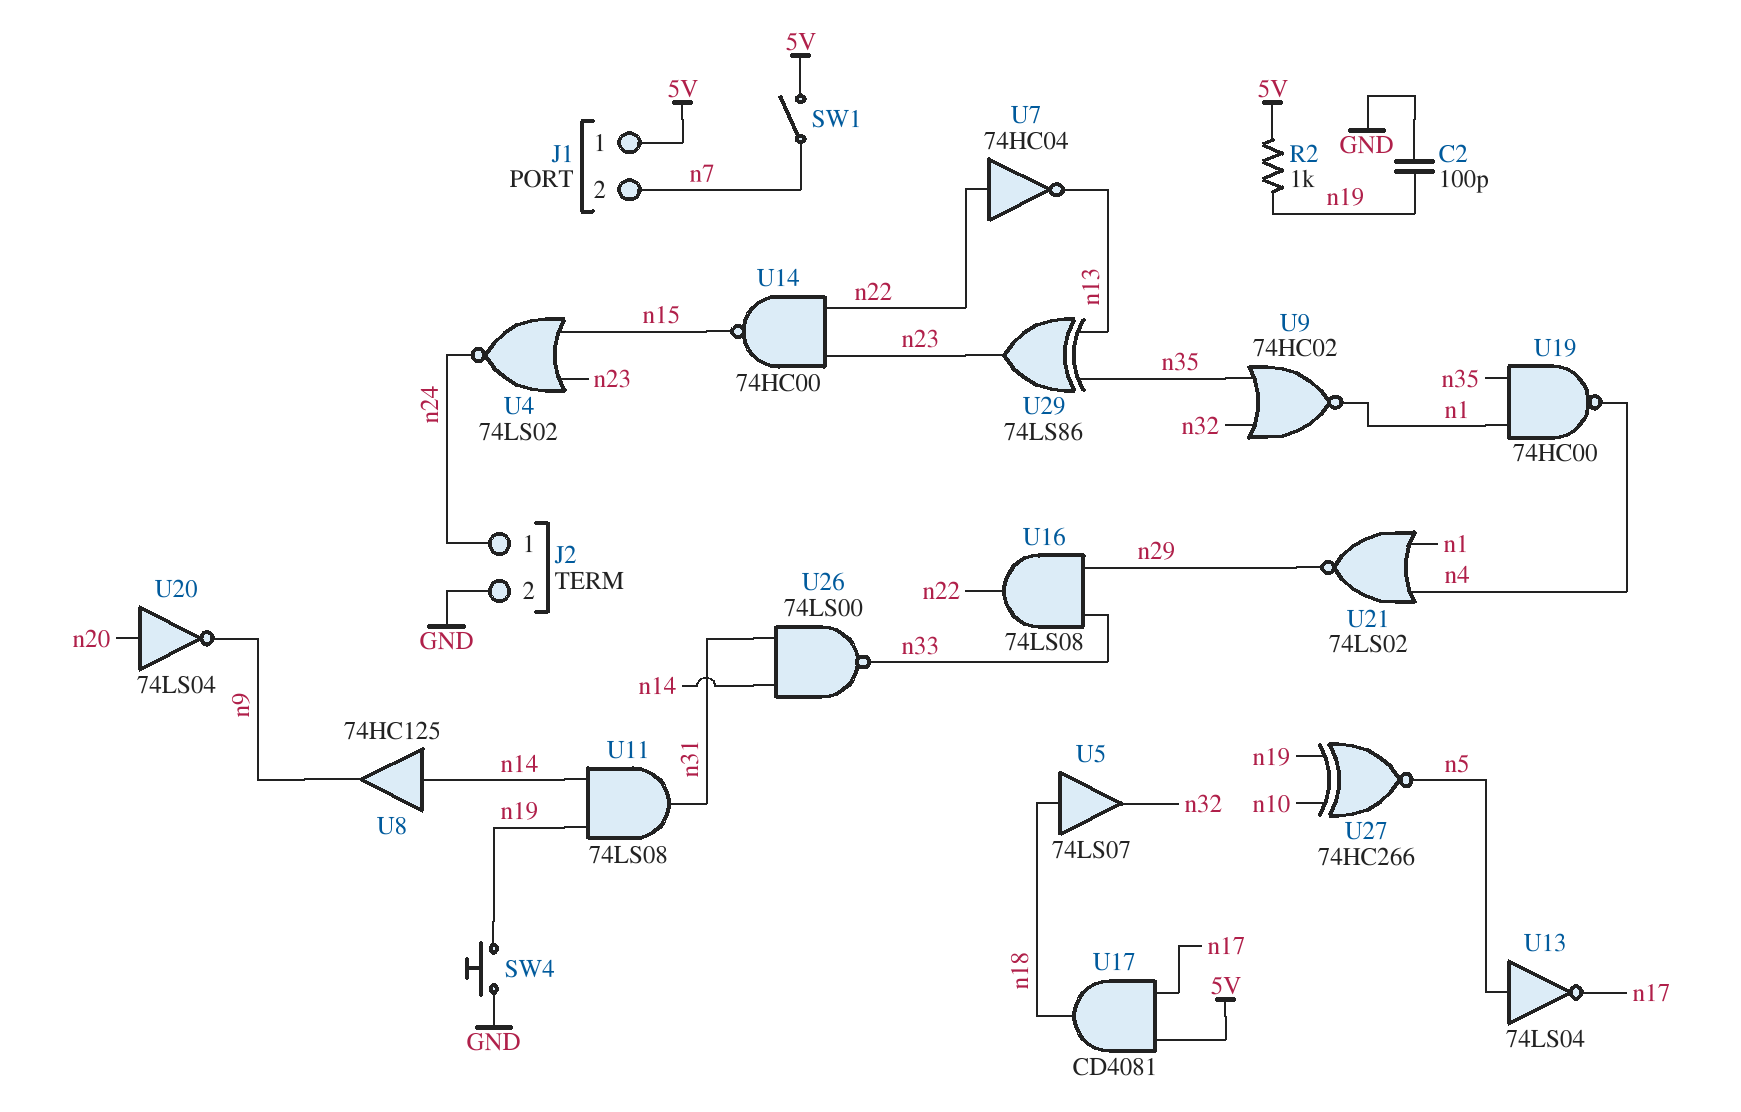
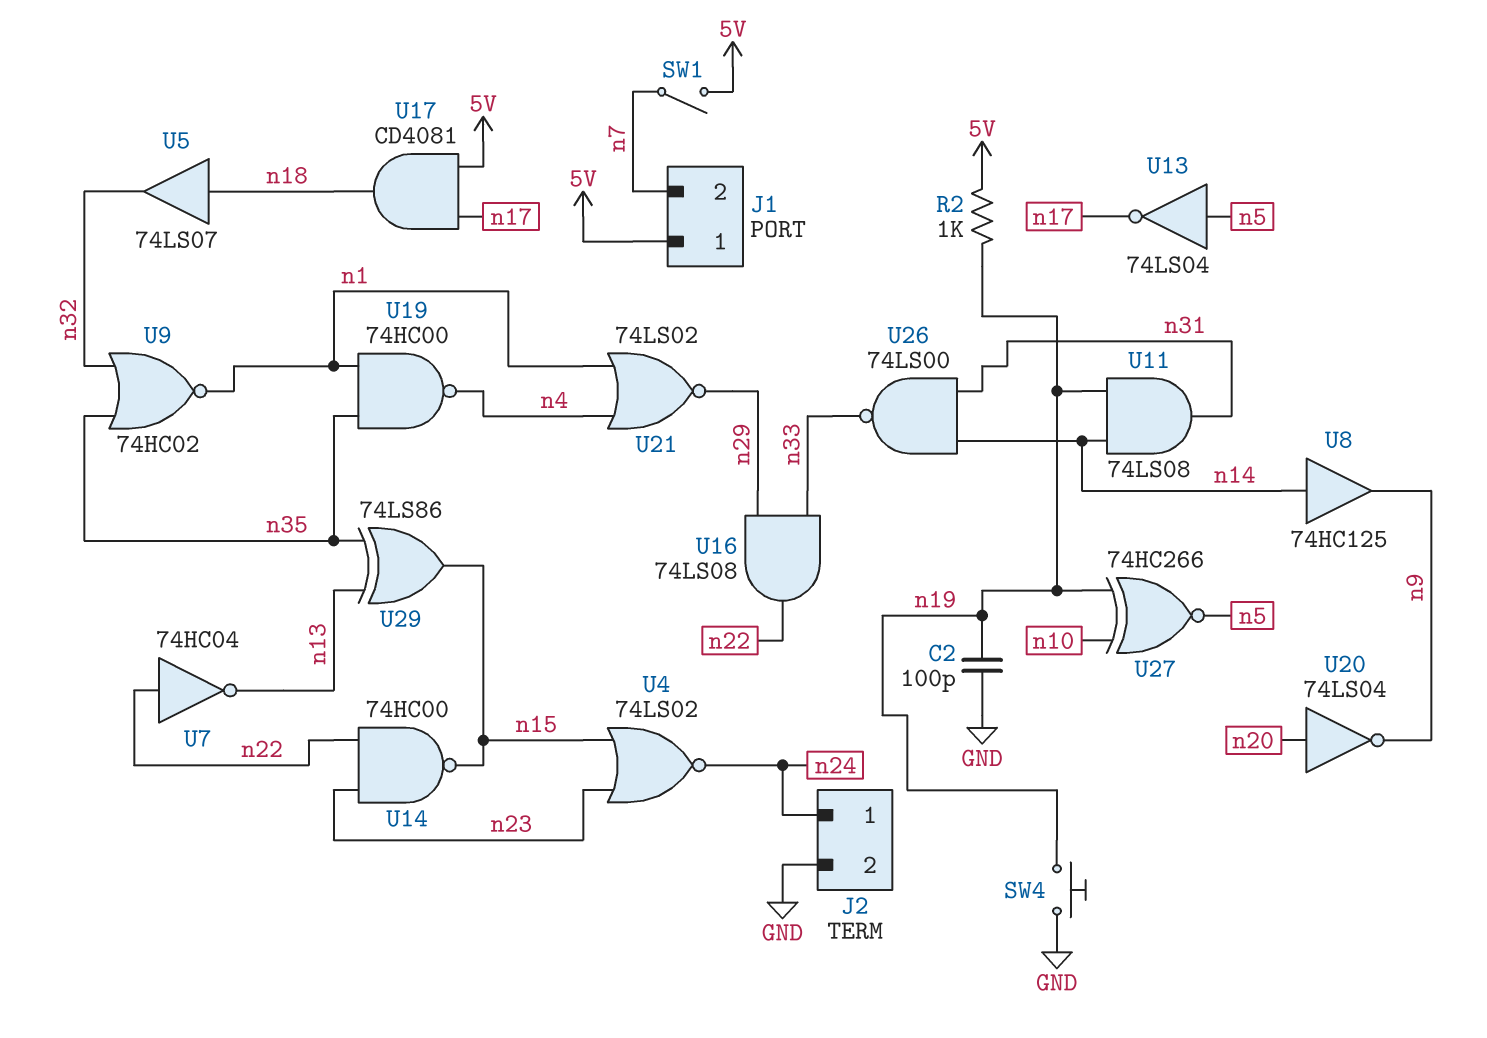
U29: XOR 74LS86 (in n13, in n35, out n23) -> XOR 74LS86 (in n13, in n35, out n15)

